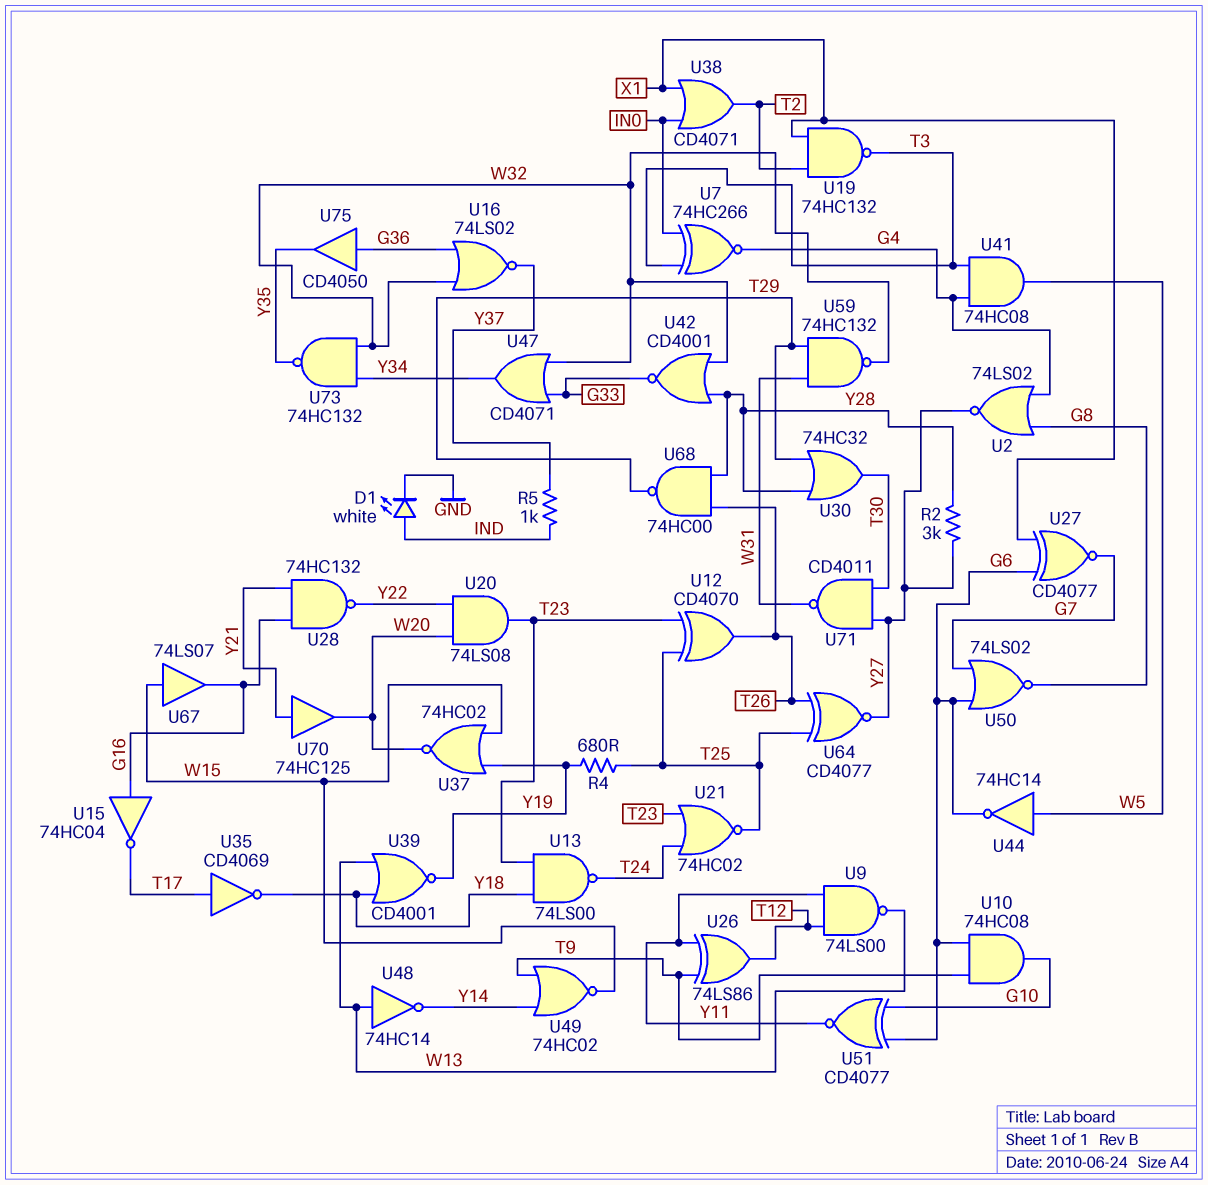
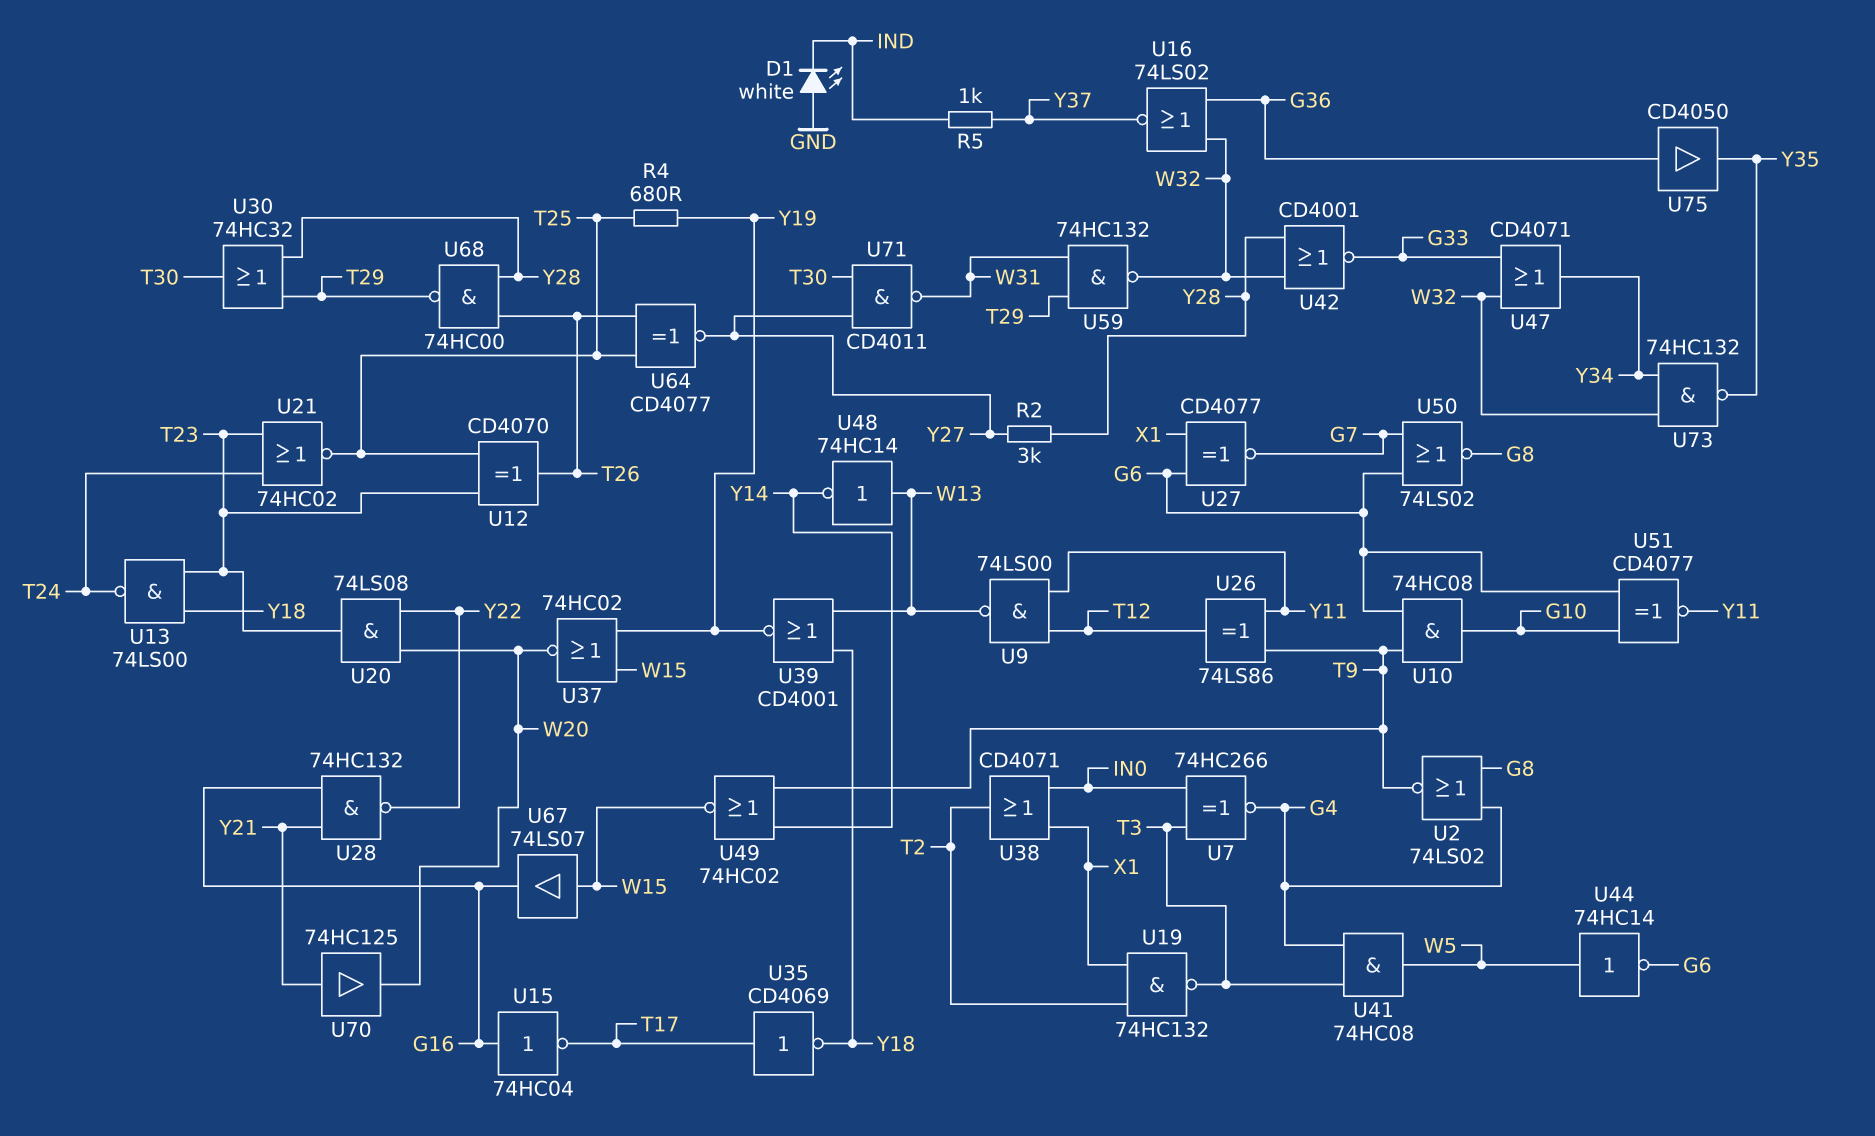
D1: LED white (A IND, K GND) -> LED white (A GND, K IND)
U2: NOR 74LS02 (in G4, in G8, out Y27) -> NOR 74LS02 (in G4, in G8, out T9)

